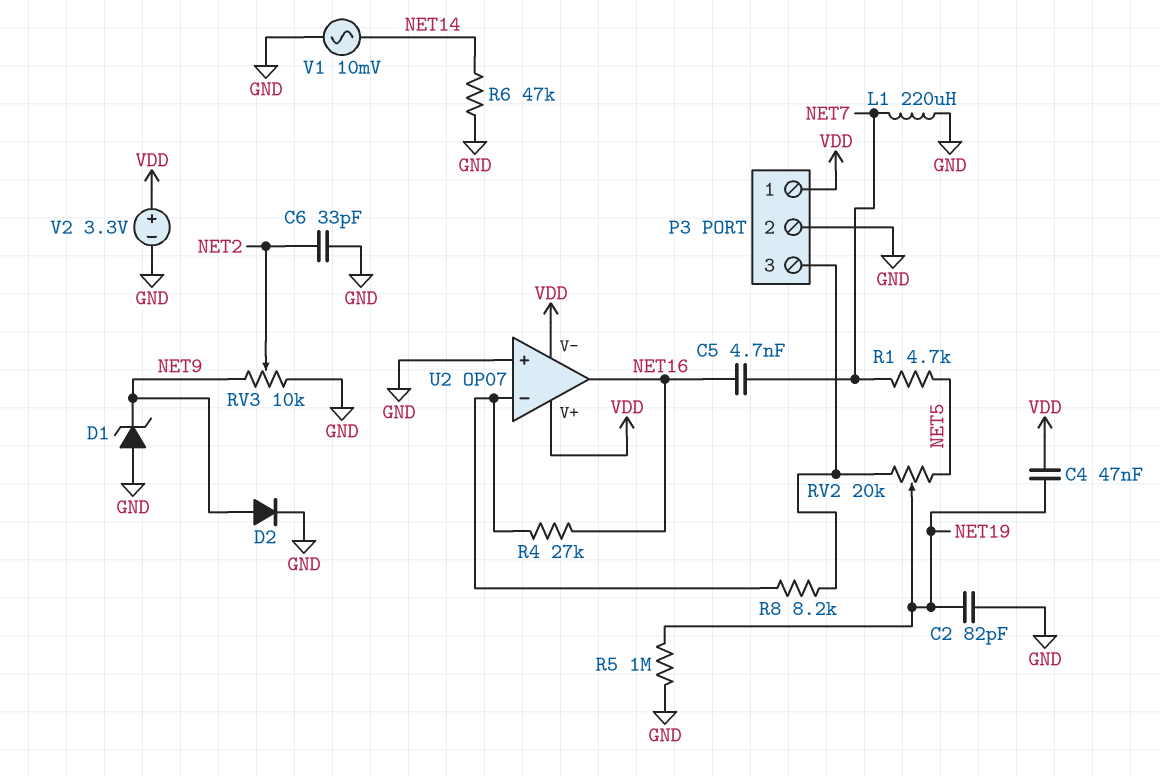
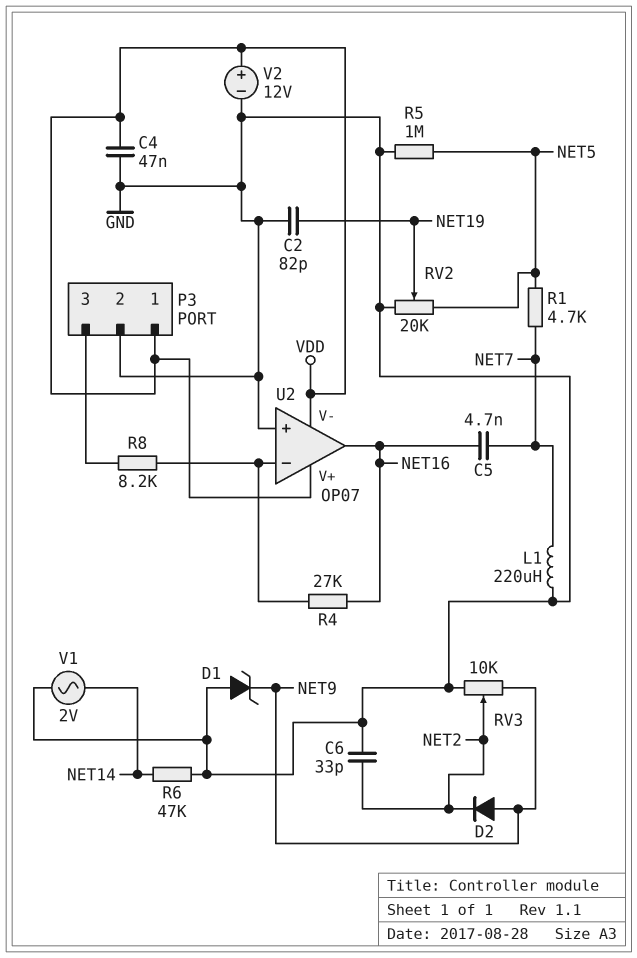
C4: 47nF (NET19, VDD) -> 47nF (GND, VDD)
D2: diode (A NET9, K GND) -> diode (A NET9, K NET2)
R5: 1M (GND, NET19) -> 1M (GND, NET5)
RV2: 20k (NET5, P3/3, wiper NET19) -> 20k (GND, NET5, wiper NET19)
V1: AC 10mV (GND, NET14) -> AC 2V (GND, NET14)
V2: 3.3V (plus VDD, minus GND) -> 12V (plus VDD, minus GND)

